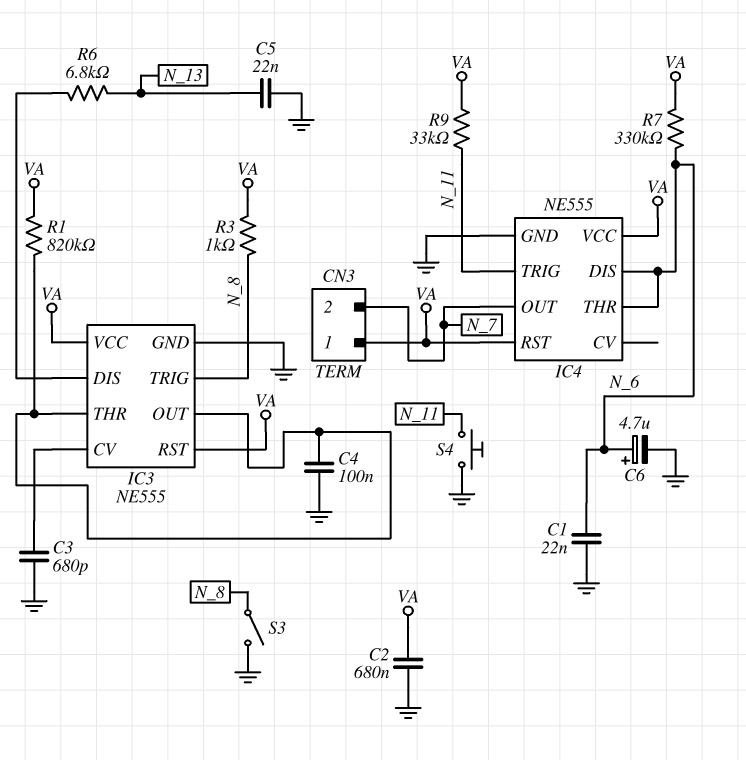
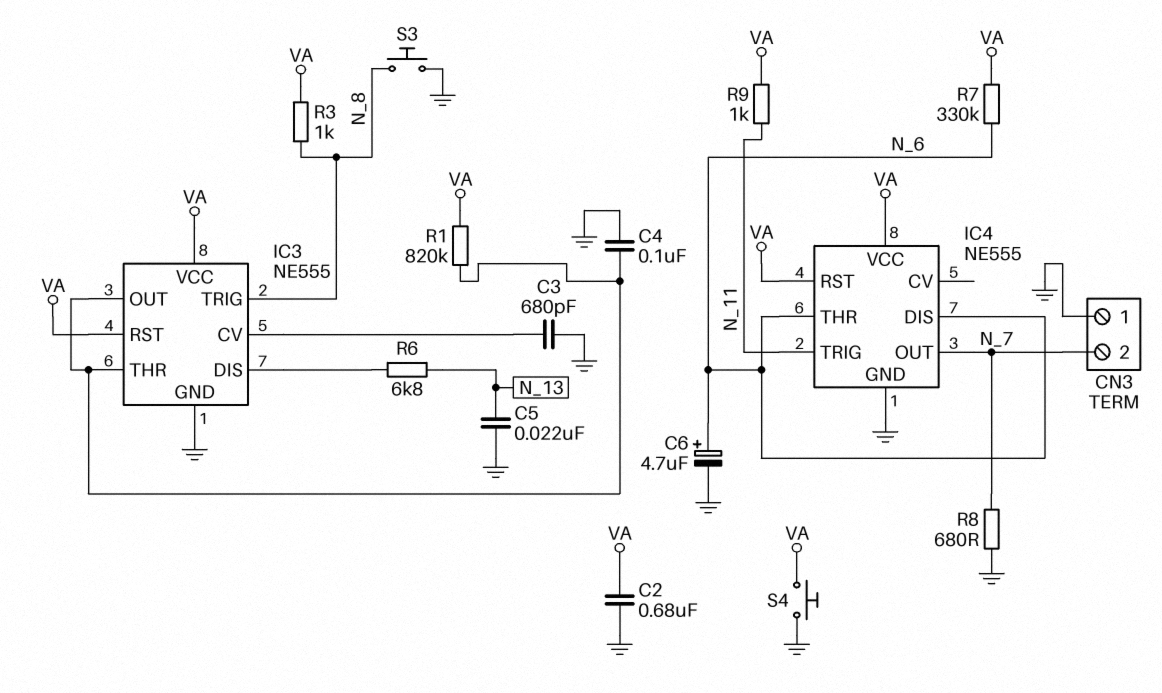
C1: 22nF (GND, N_6) -> none
CN3 pin 1: VA -> GND
R8: none -> 680 (GND, N_7)
R9: 33k (N_11, VA) -> 1k (N_11, VA)
S3: switch (GND, N_8) -> button (GND, N_8)
S4: button (GND, N_11) -> button (GND, VA)

